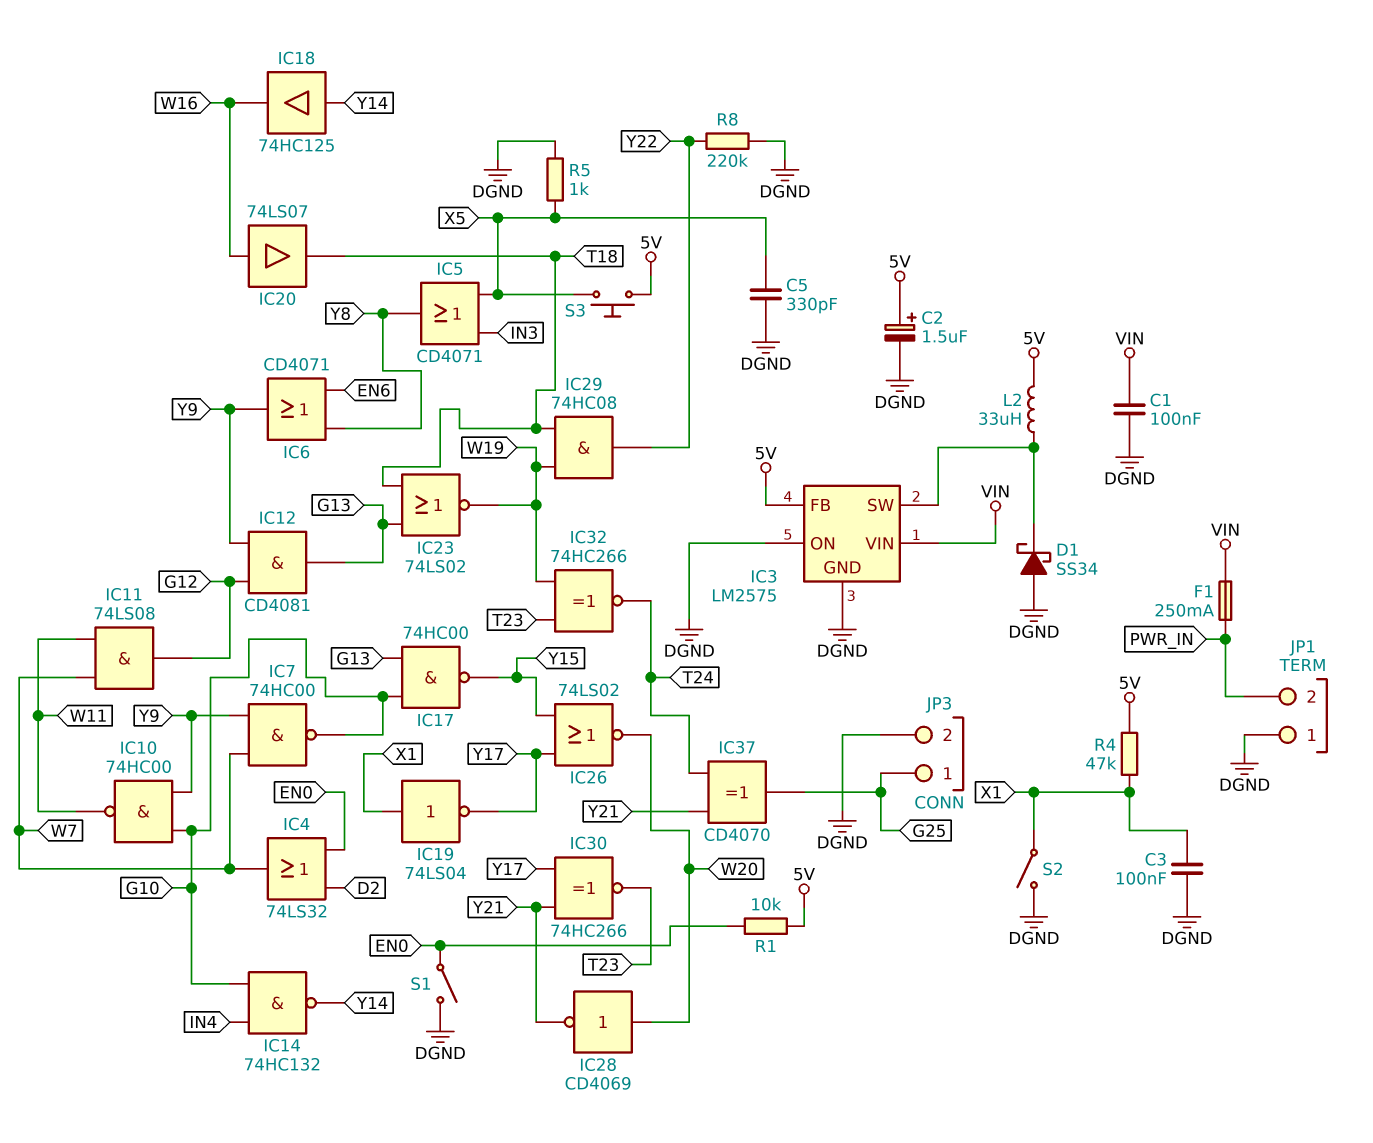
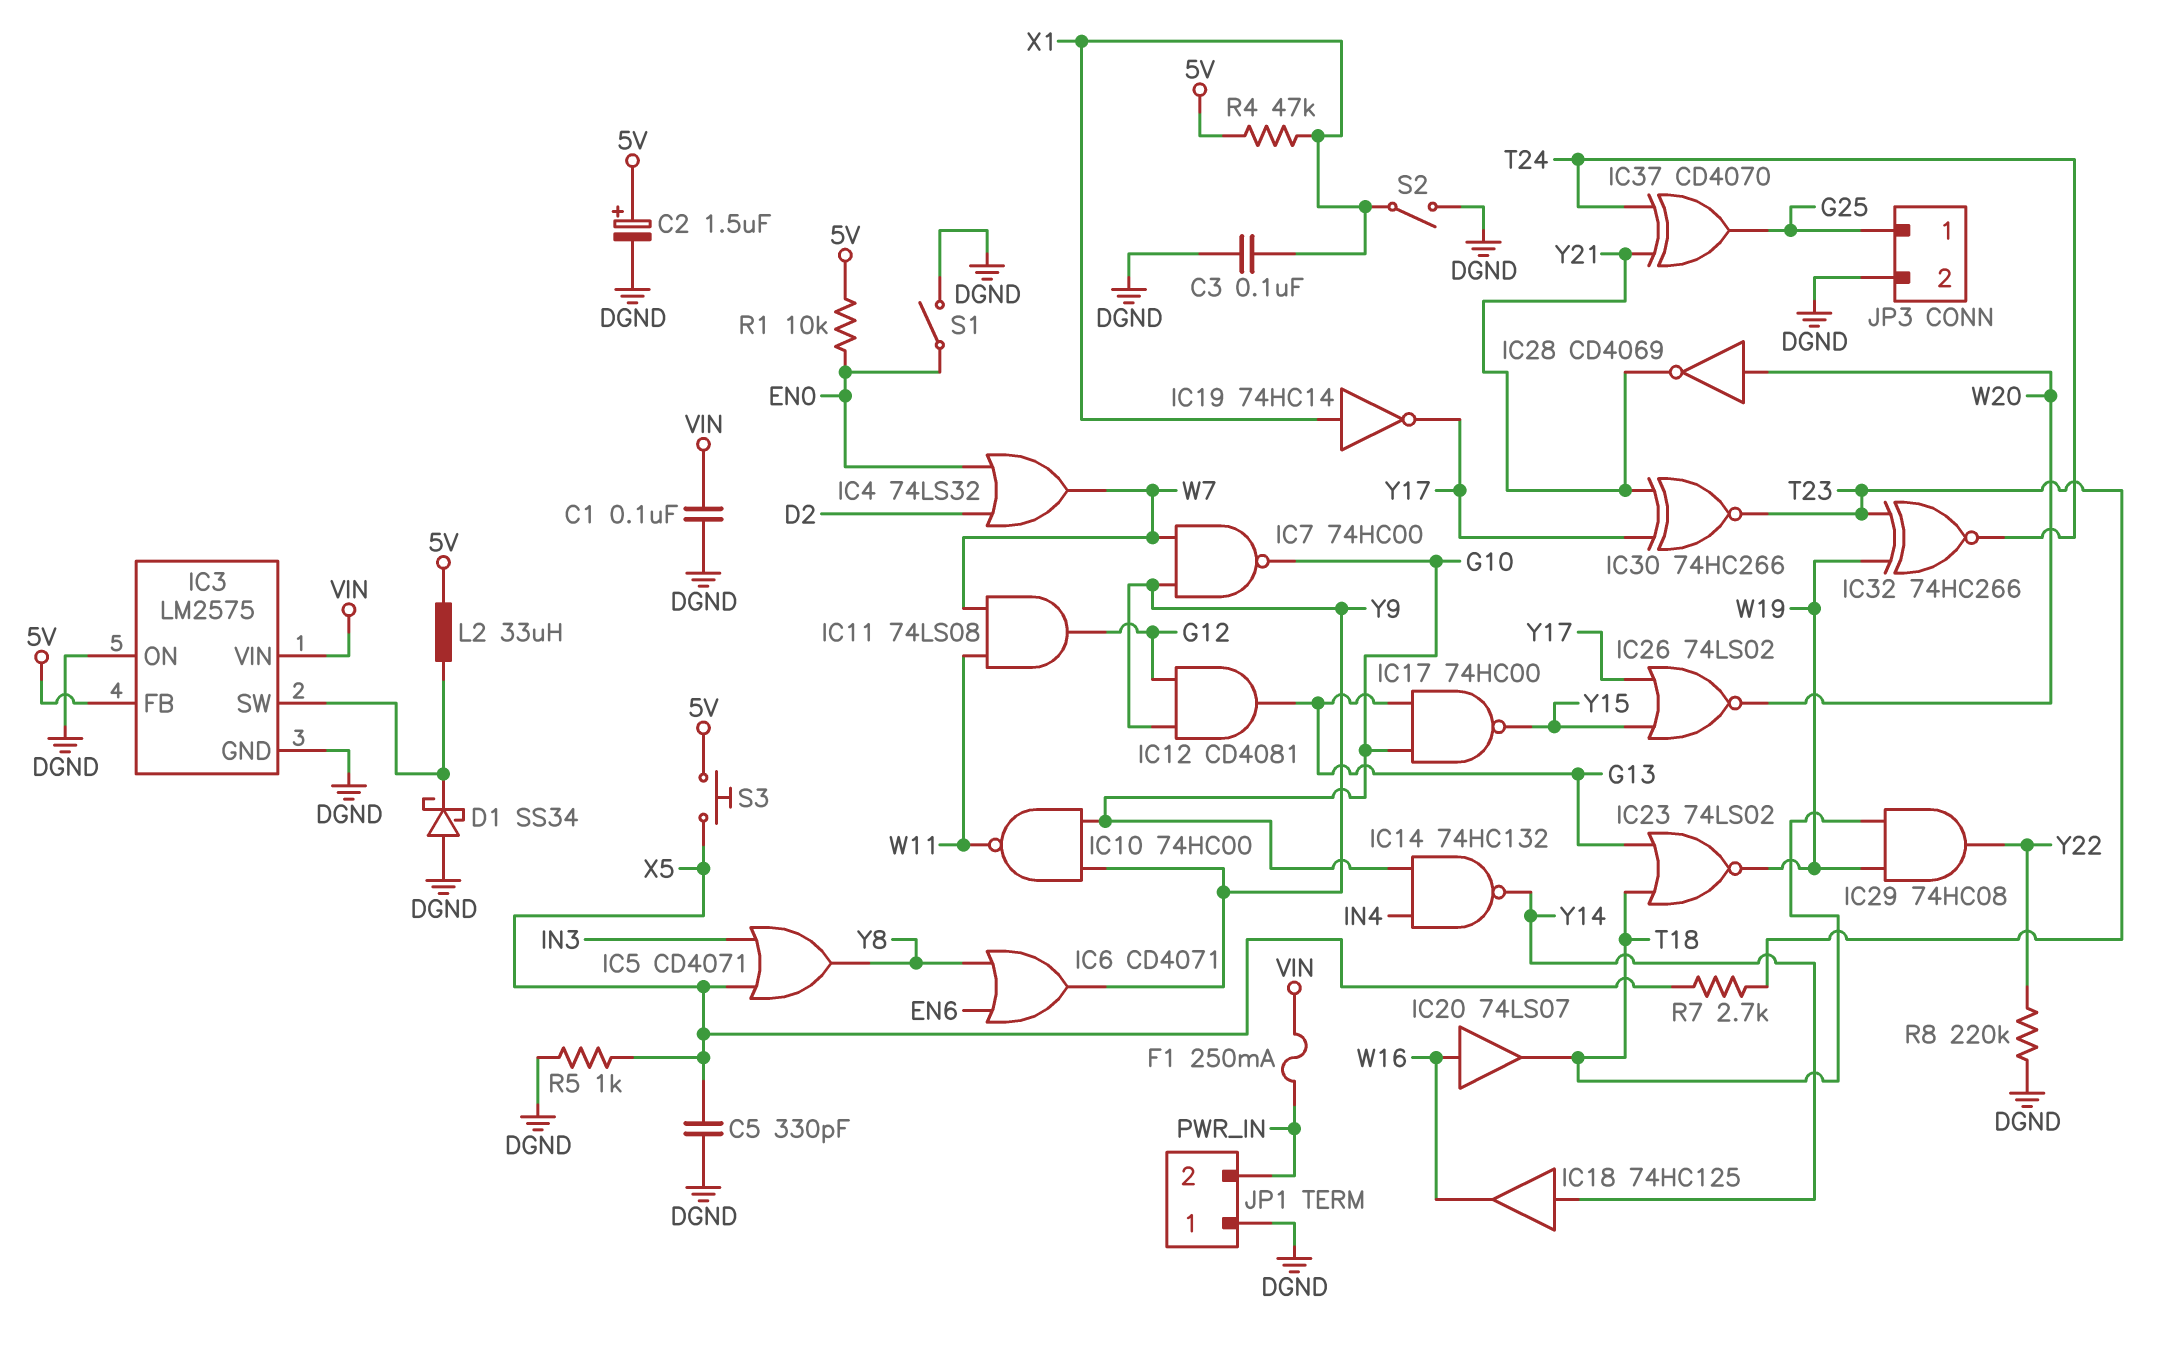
IC19: NOT 74LS04 (in X1, out Y17) -> NOT 74HC14 (in X1, out Y17)
R7: none -> 2.7k (T23, X5)

